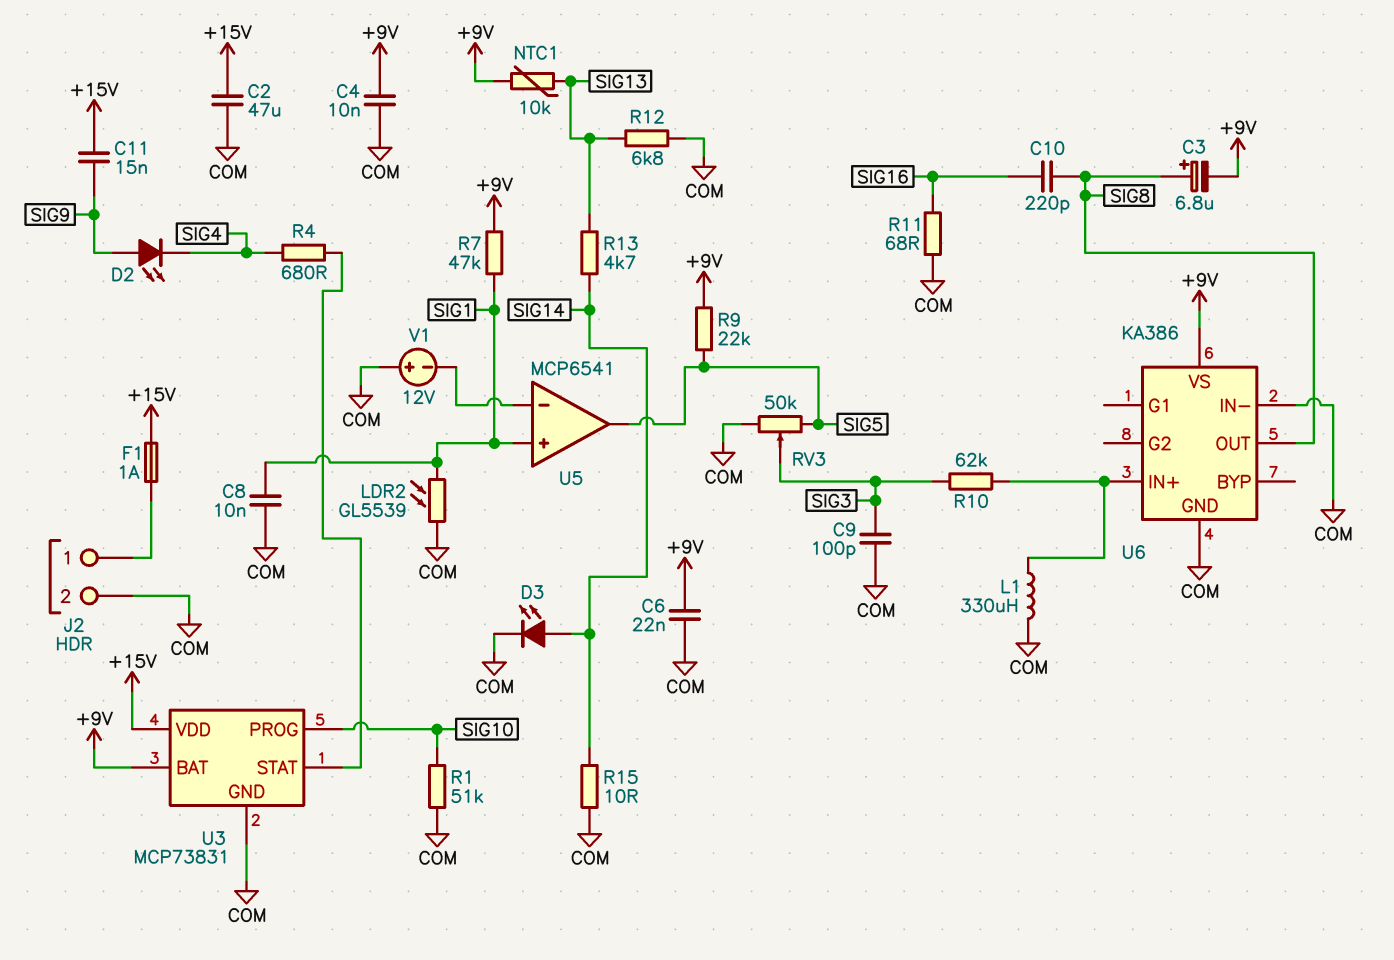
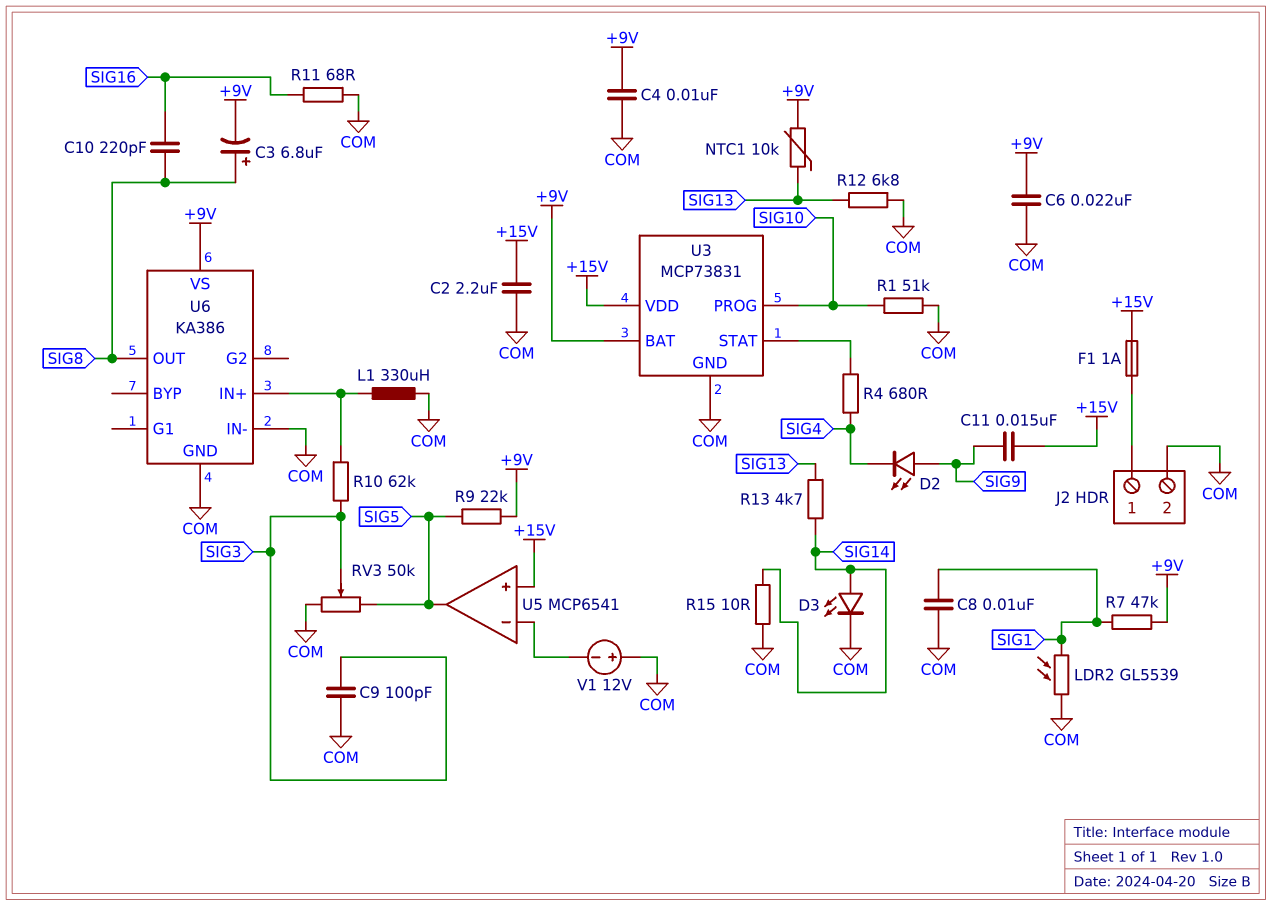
C2: 47uF (+15V, COM) -> 2.2uF (+15V, COM)
U5 pin in+: SIG1 -> +15V

